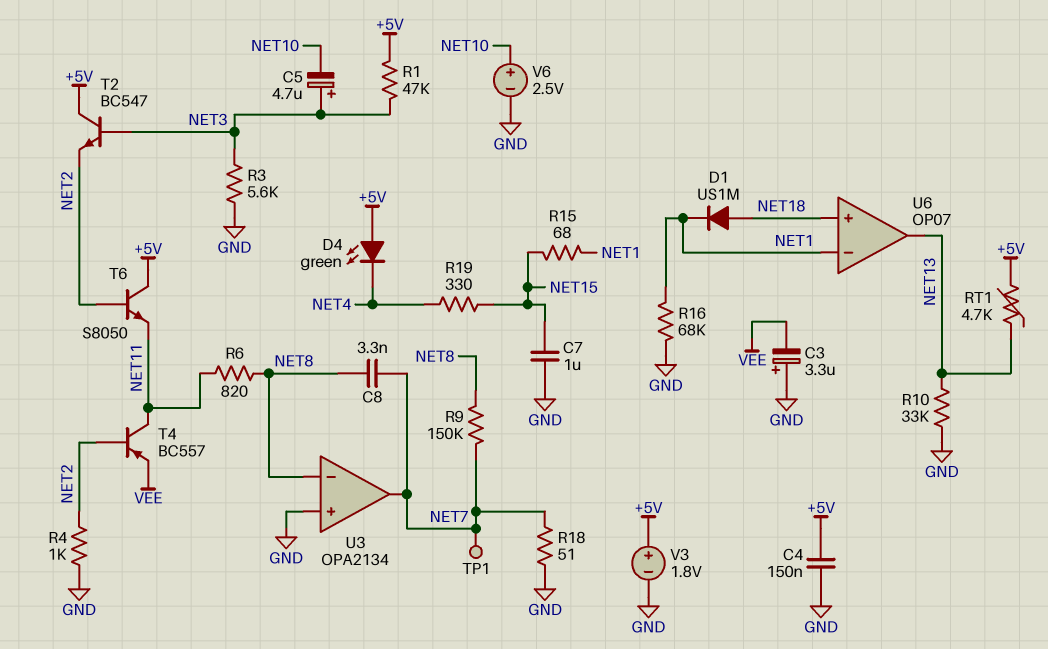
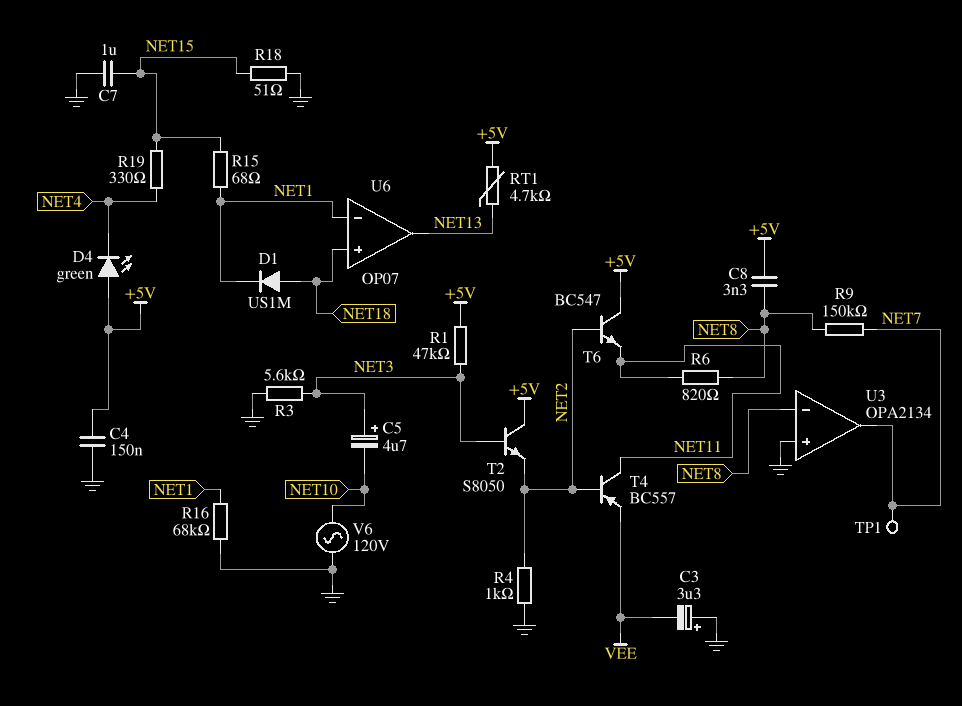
C8: 3.3nF (NET7, NET8) -> 3.3nF (+5V, NET8)
R10: 33k (GND, NET13) -> none
R18: 51 (GND, NET7) -> 51 (GND, NET15)
T2: NPN BC547 (B NET3, C +5V, E NET2) -> NPN S8050 (B NET3, C +5V, E NET2)
T6: NPN S8050 (B NET2, C +5V, E NET11) -> NPN BC547 (B NET2, C +5V, E NET11)
V3: 1.8V (plus +5V, minus GND) -> none
V6: 2.5V (plus NET10, minus GND) -> AC 120V (GND, NET10)

